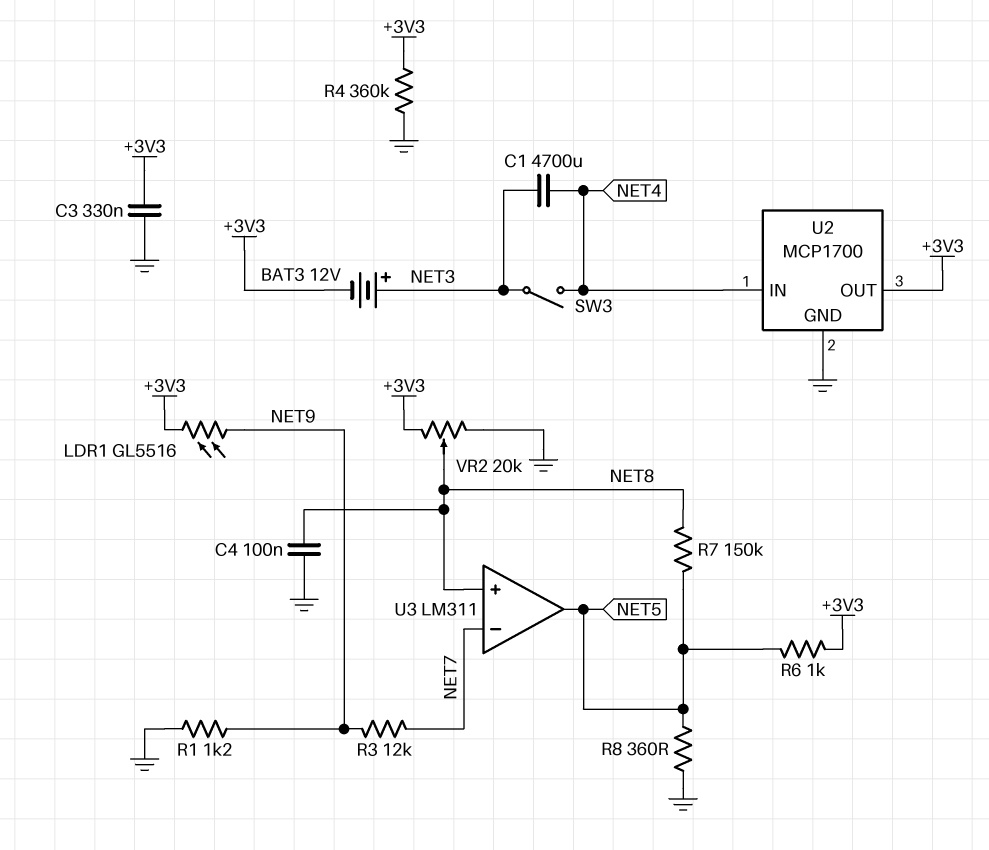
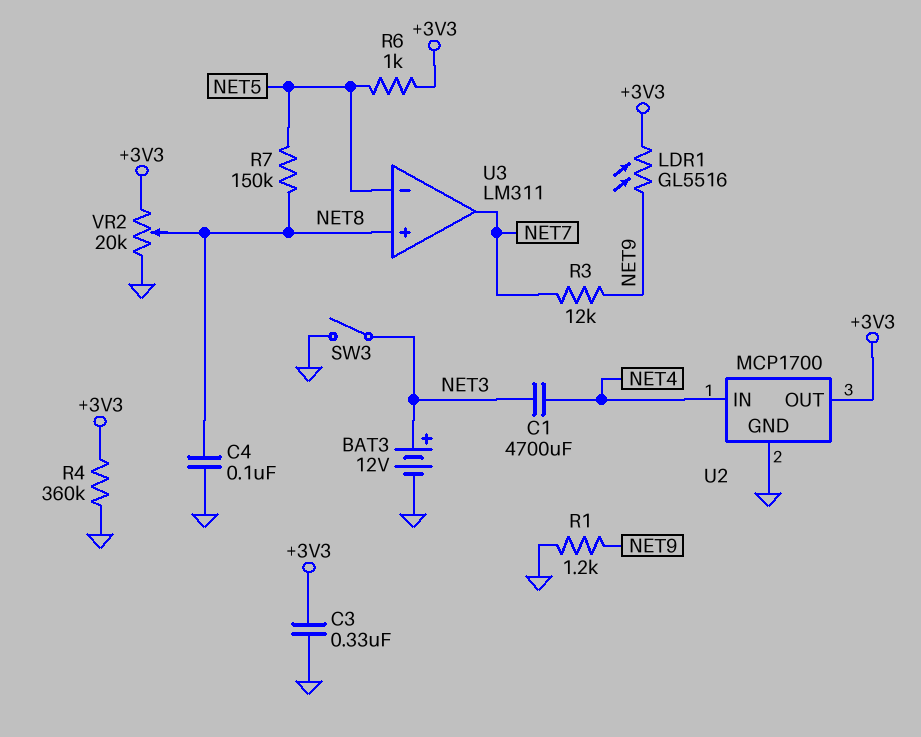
BAT3: 12V (plus NET3, minus +3V3) -> 12V (plus NET3, minus GND)
R8: 360 (GND, NET5) -> none
SW3: switch (NET3, NET4) -> switch (GND, NET3)
U3 pin in-: NET7 -> NET5
U3 pin out: NET5 -> NET7

